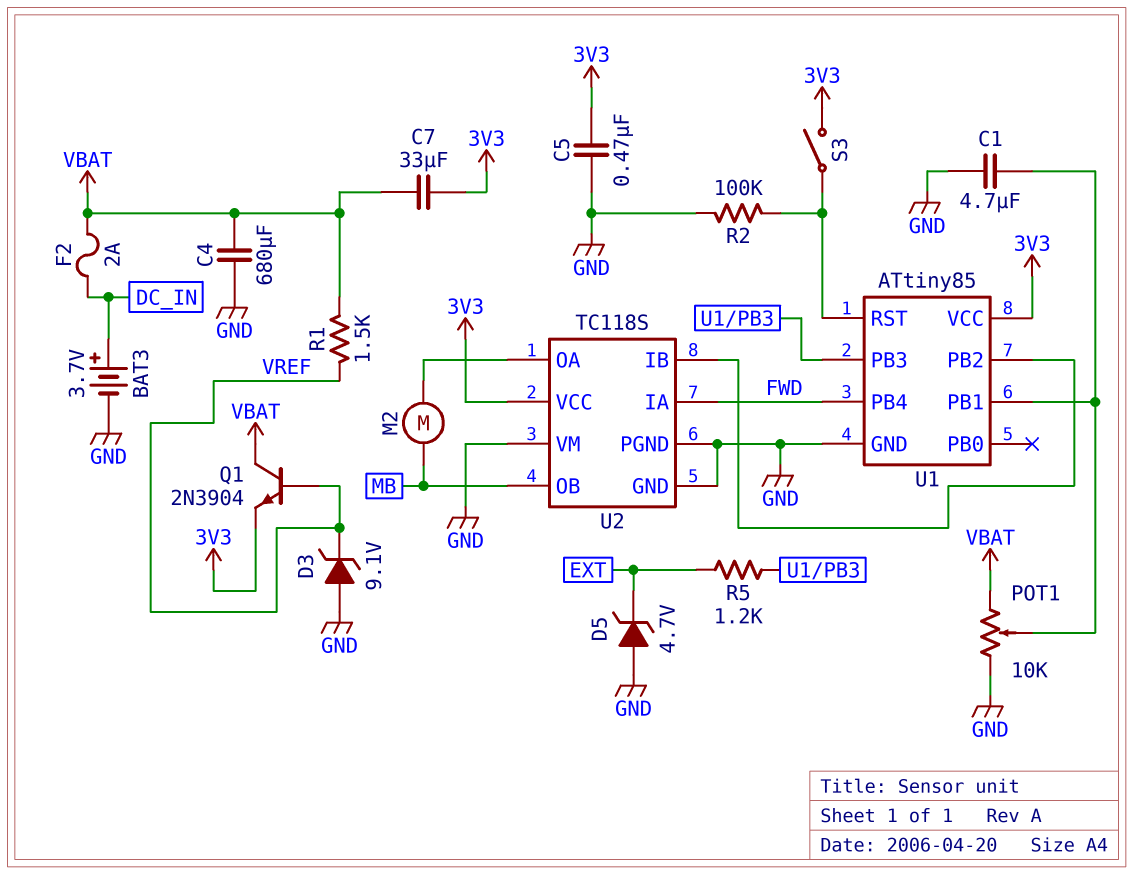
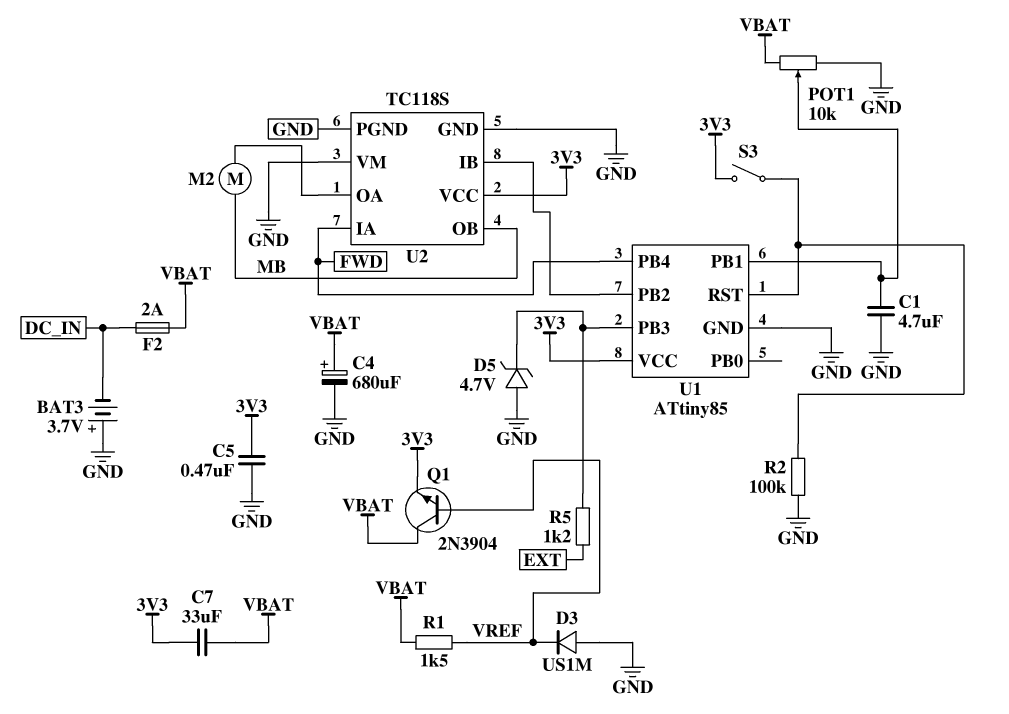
BAT3: 3.7V (plus DC_IN, minus GND) -> 3.7V (plus GND, minus DC_IN)
C4: 680uF (GND, VBAT) -> 680uF (plus VBAT, minus GND)
D3: zener 9.1V (A GND, K VREF) -> diode US1M (A GND, K VREF)
D5: zener 4.7V (A GND, K EXT) -> zener 4.7V (A GND, K U1/PB3)

